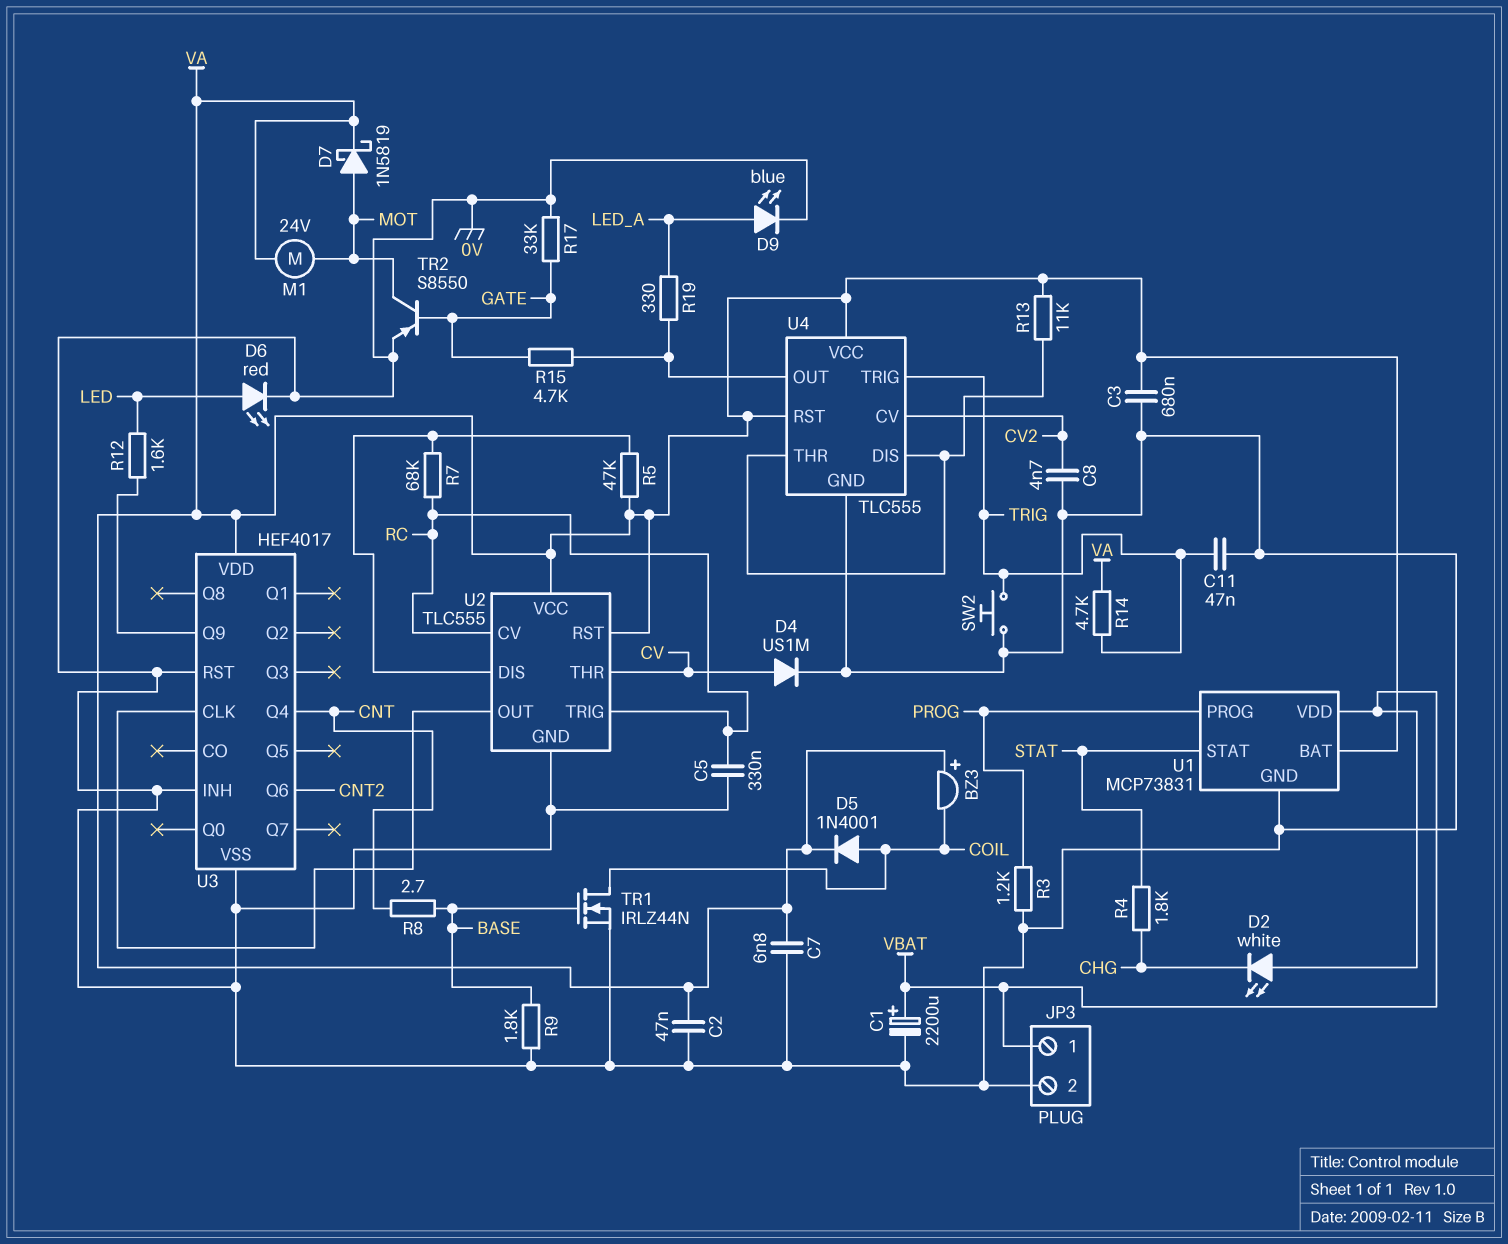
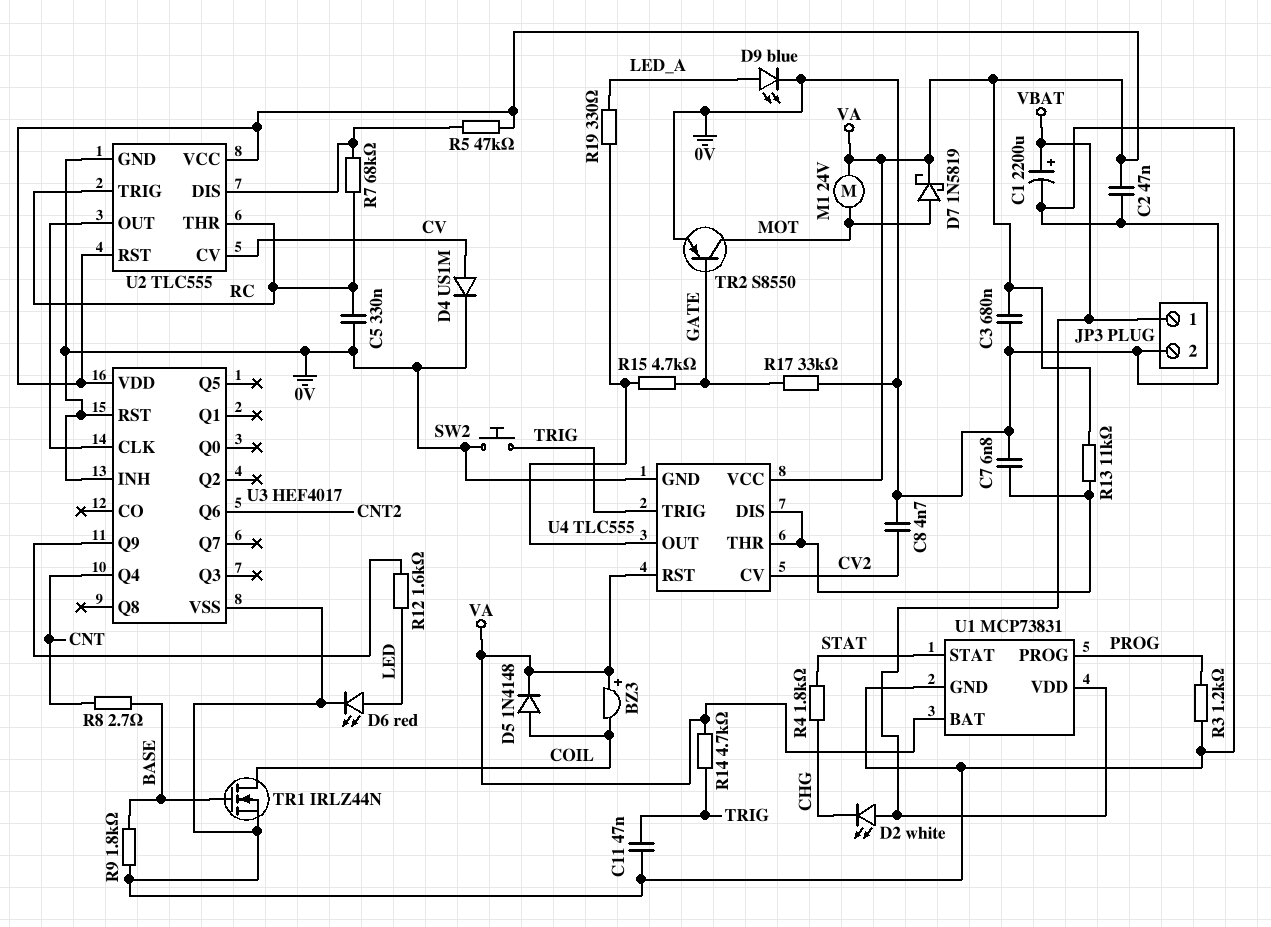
C7: 6.8nF (0V, VA) -> 6.8nF (0V, U4/DIS)
D5: diode 1N4001 (A COIL, K VA) -> diode 1N4148 (A COIL, K VA)
U2 pin CV: RC -> CV
U2 pin THR: CV -> RC

